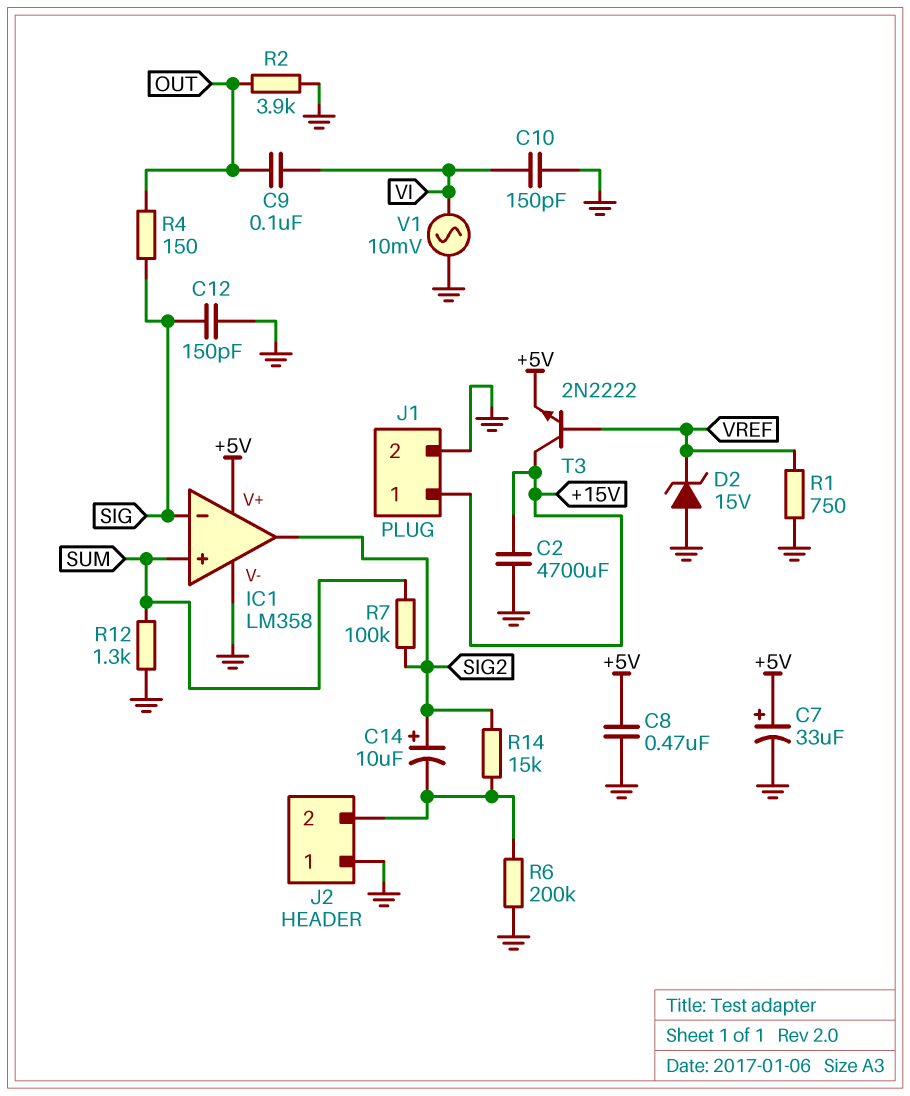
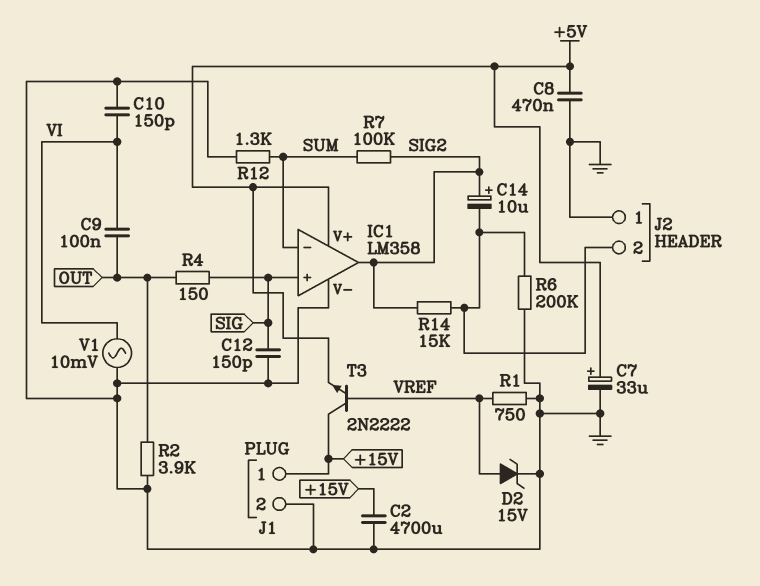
D2: zener 15V (A GND, K VREF) -> zener 15V (A VREF, K GND)
IC1 pin in+: SUM -> SIG
IC1 pin in-: SIG -> SUM

